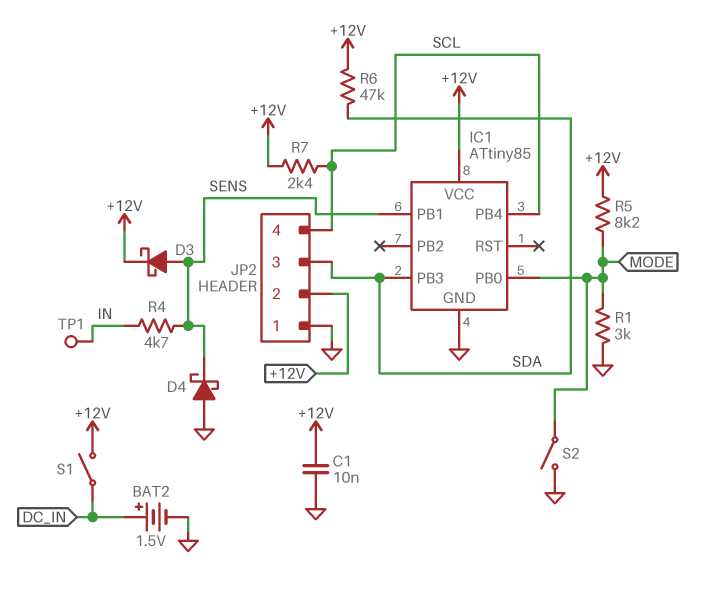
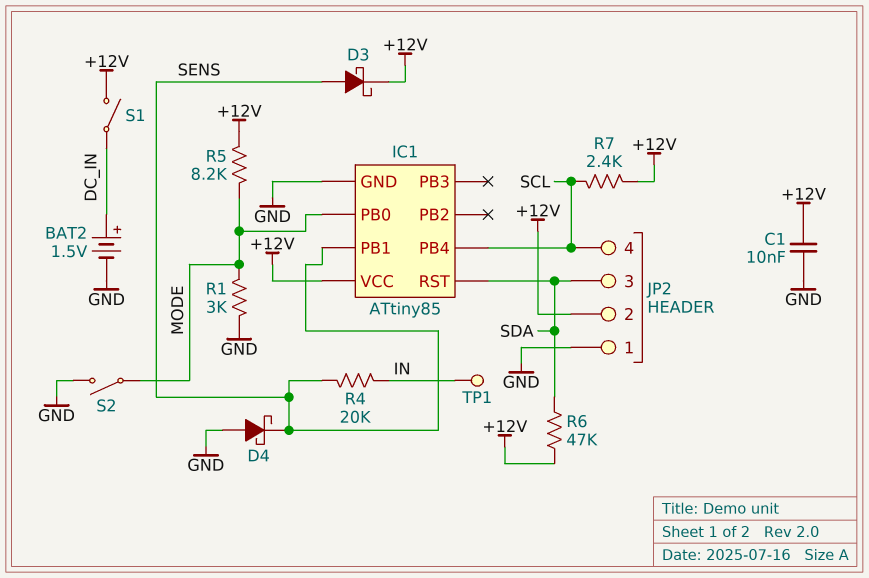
IC1 pin PB3: SDA -> none
IC1 pin RST: none -> SDA
R4: 4.7k (IN, SENS) -> 20k (IN, SENS)

